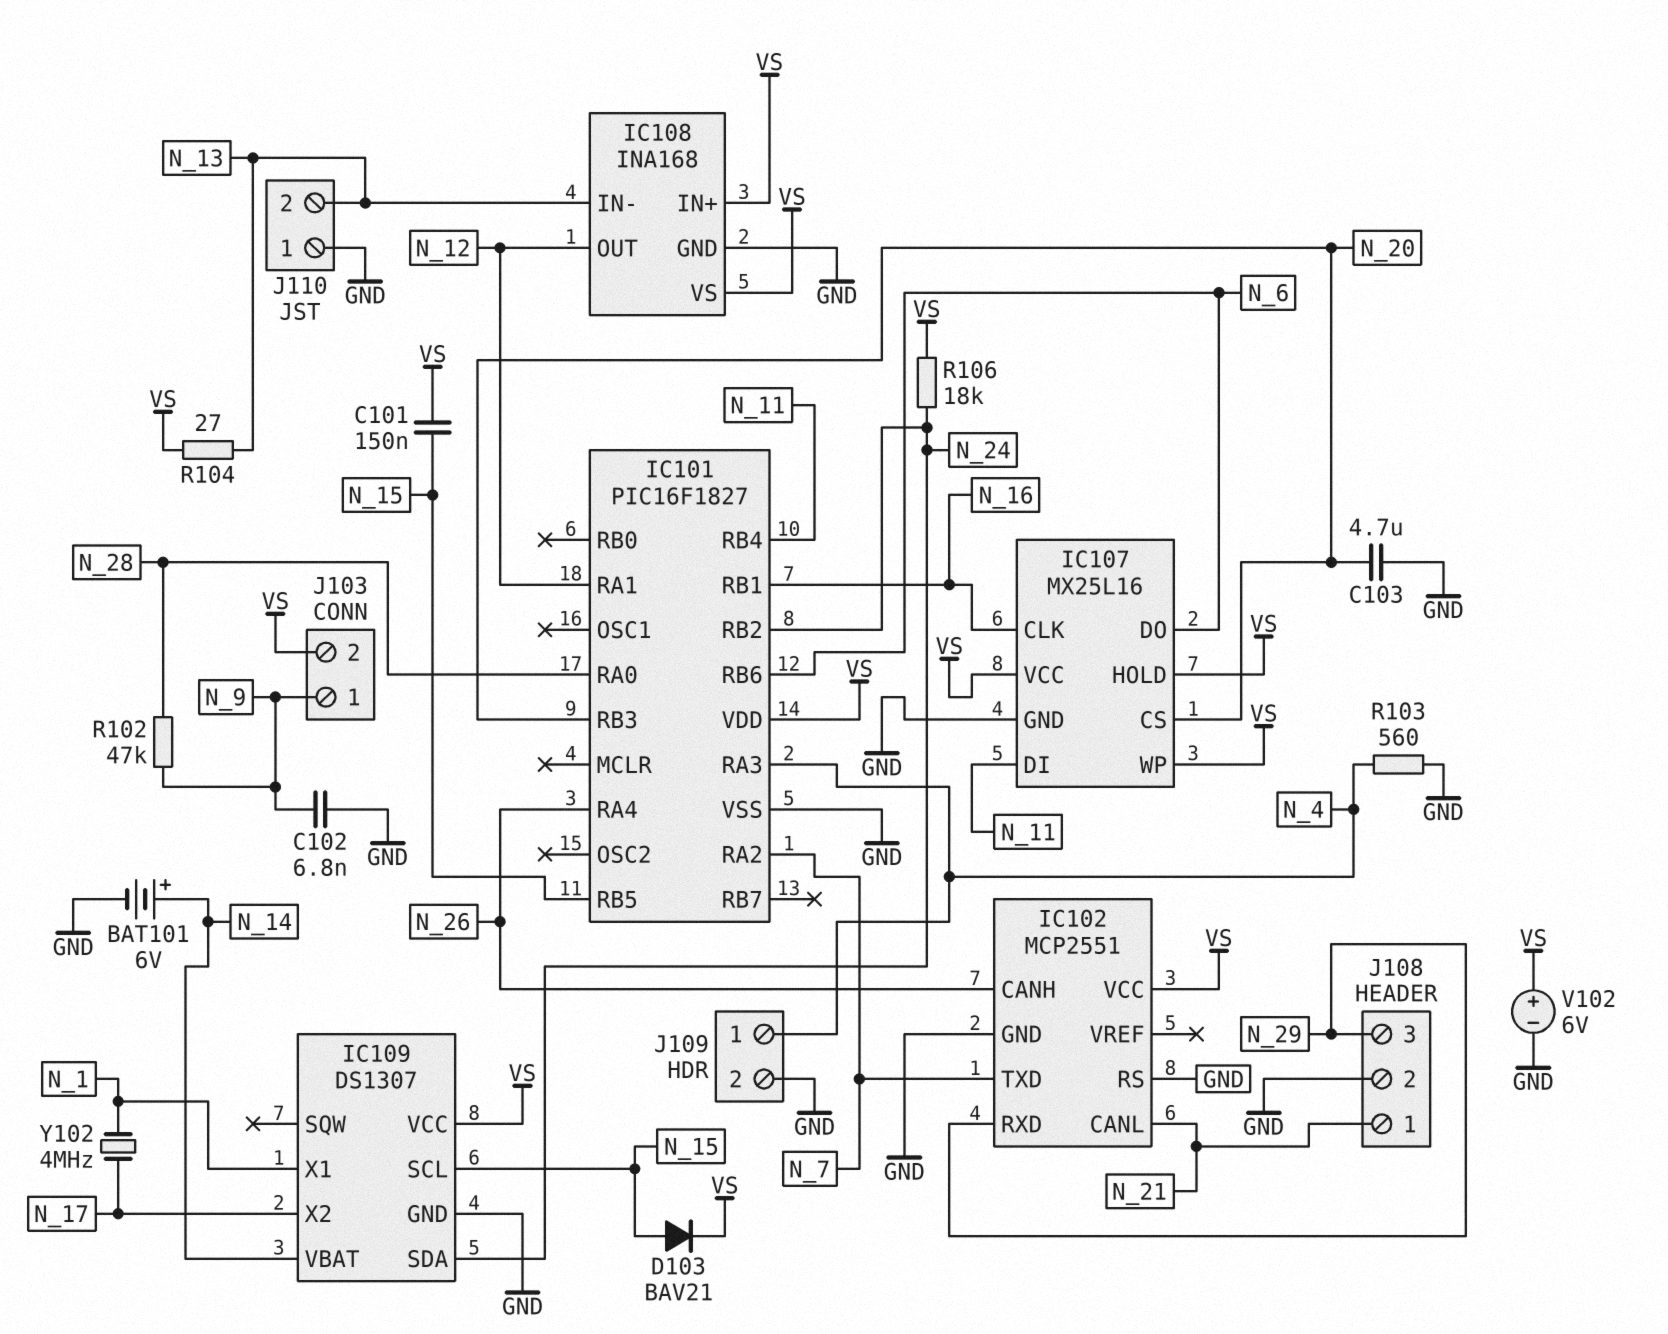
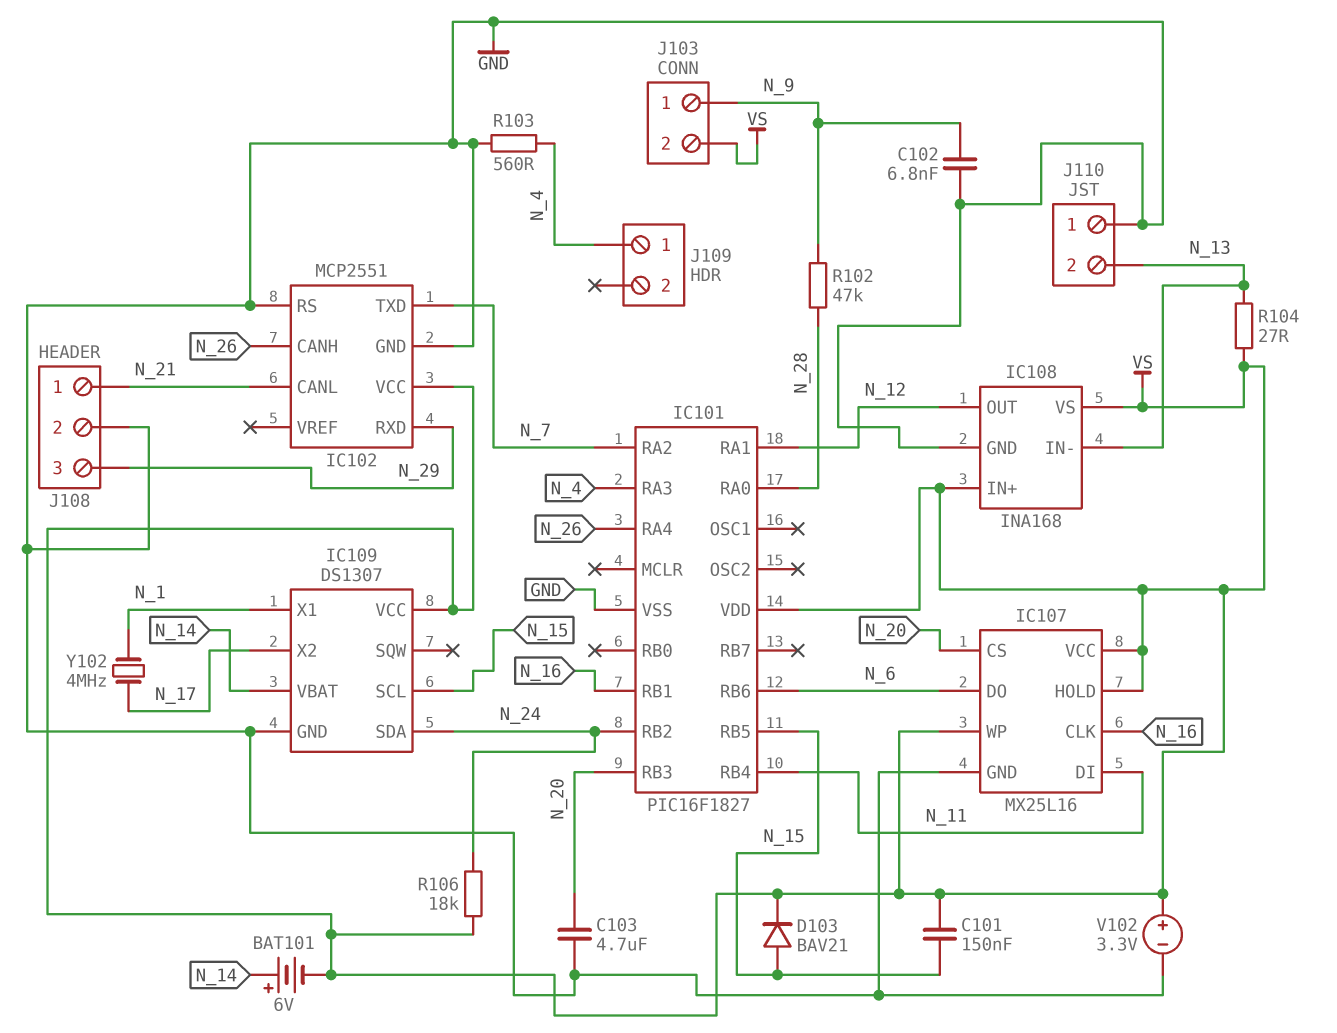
BAT101: 6V (plus N_14, minus GND) -> 6V (plus N_14, minus VS)
J109 pin 2: GND -> none
V102: 6V (plus VS, minus GND) -> 3.3V (plus VS, minus GND)

